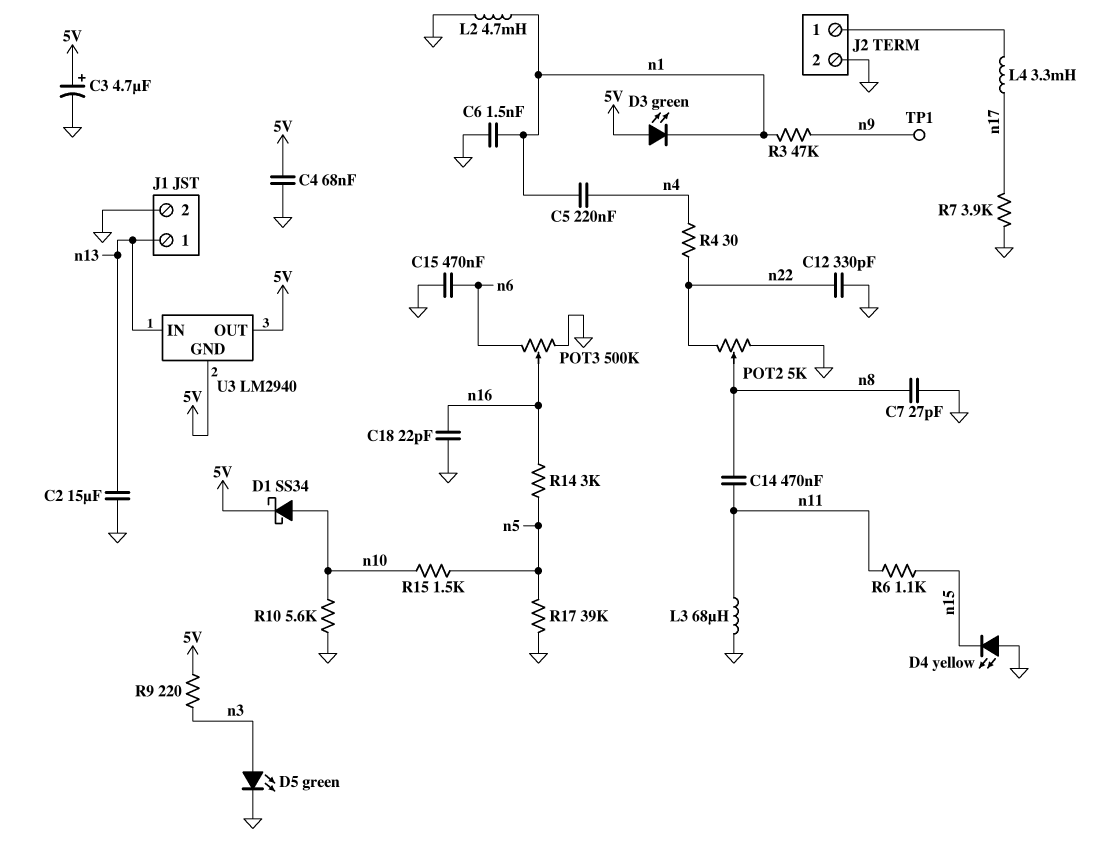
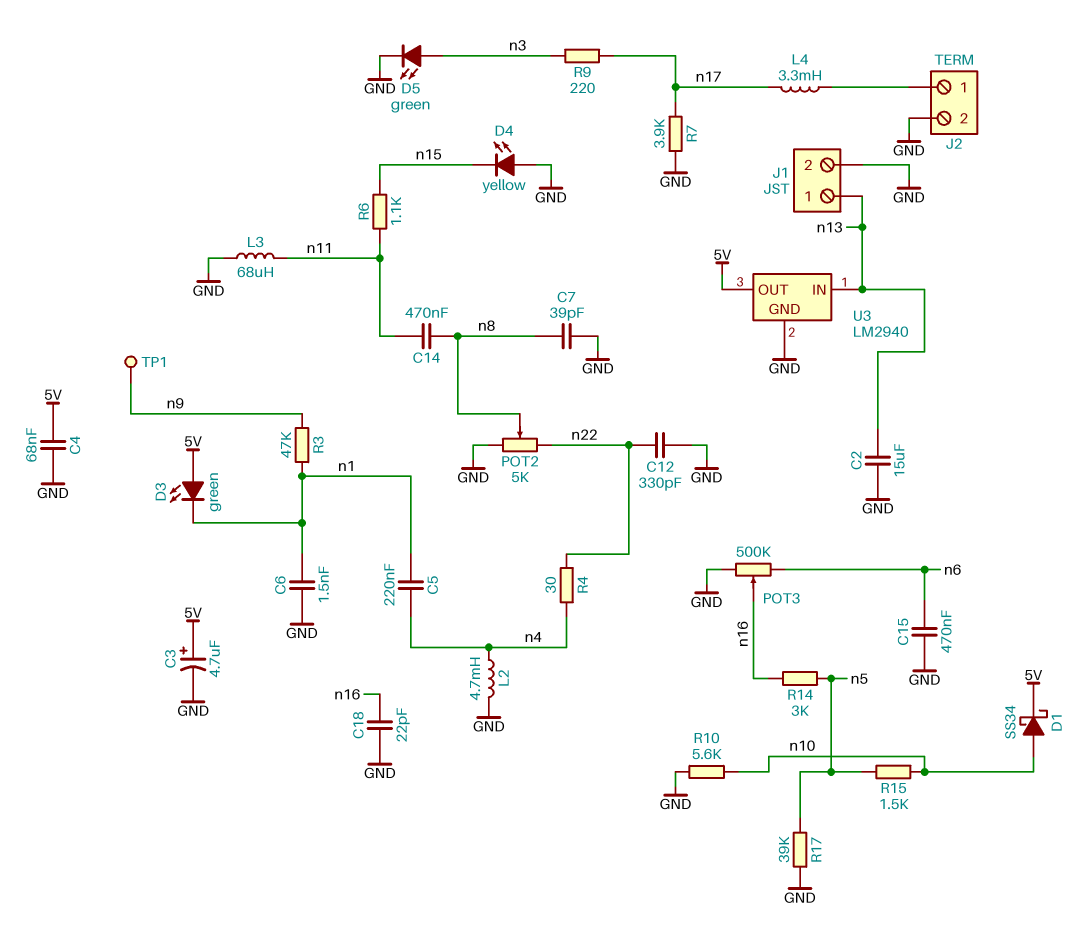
C7: 27pF (GND, n8) -> 39pF (GND, n8)
L2: 4.7mH (GND, n1) -> 4.7mH (GND, n4)
R9: 220 (5V, n3) -> 220 (n3, n17)
U3 pin GND: 5V -> GND

